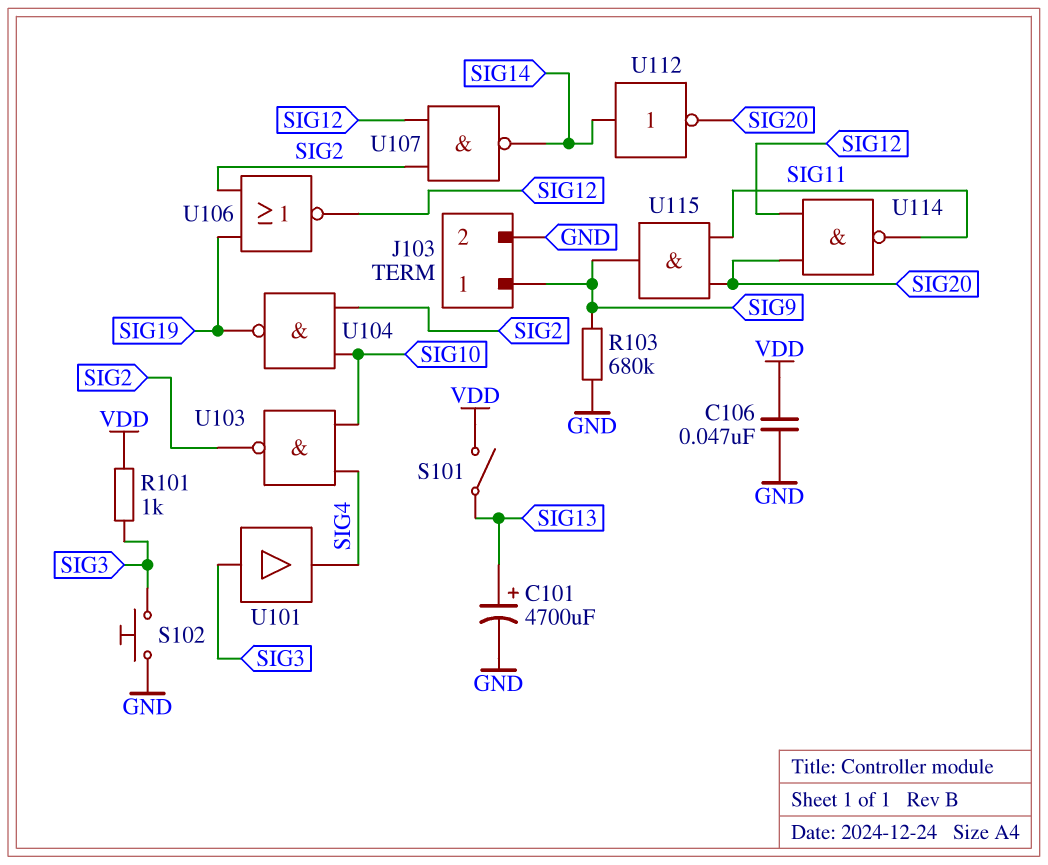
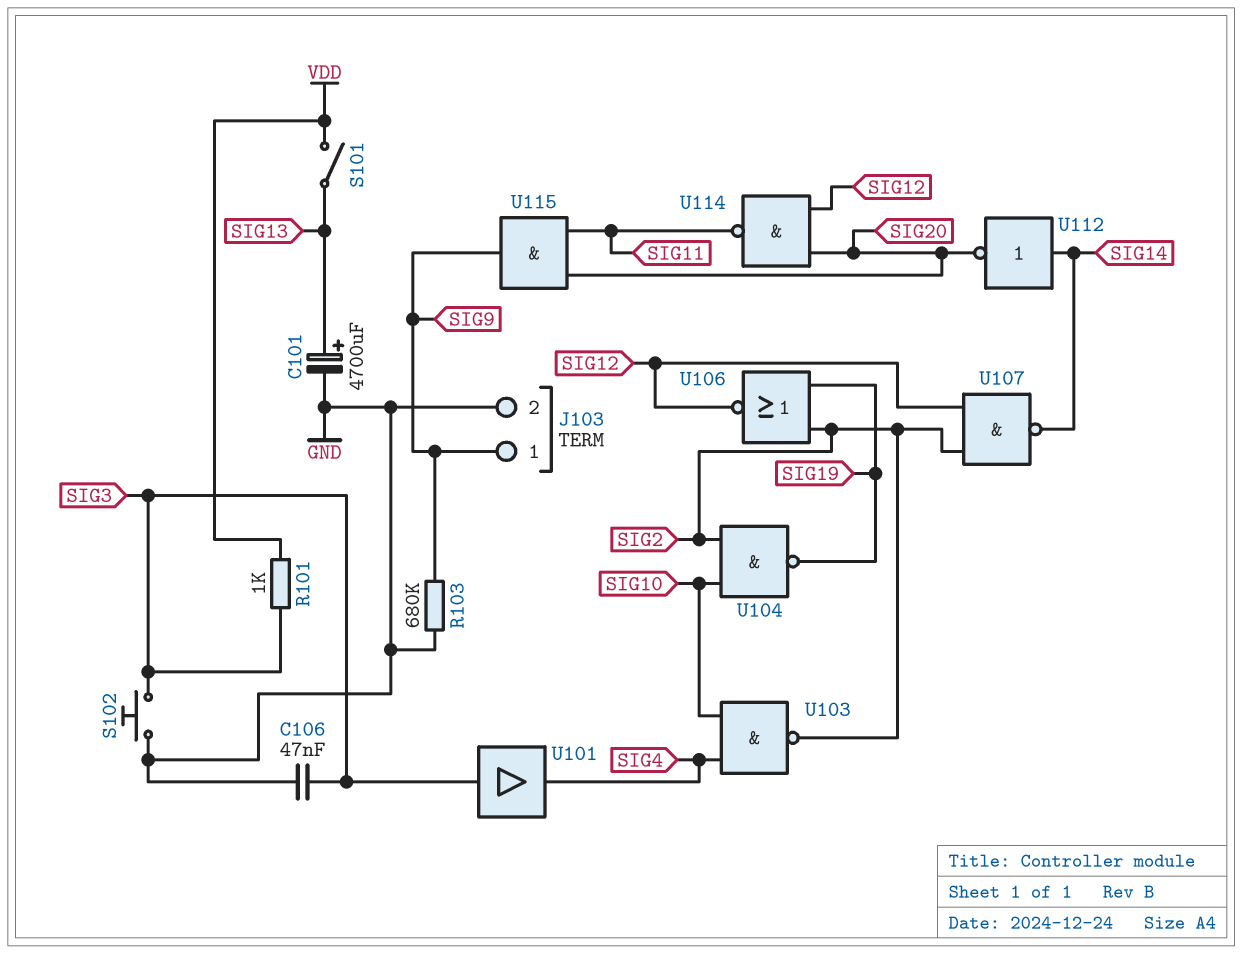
C106: 47nF (GND, VDD) -> 47nF (GND, SIG3)

